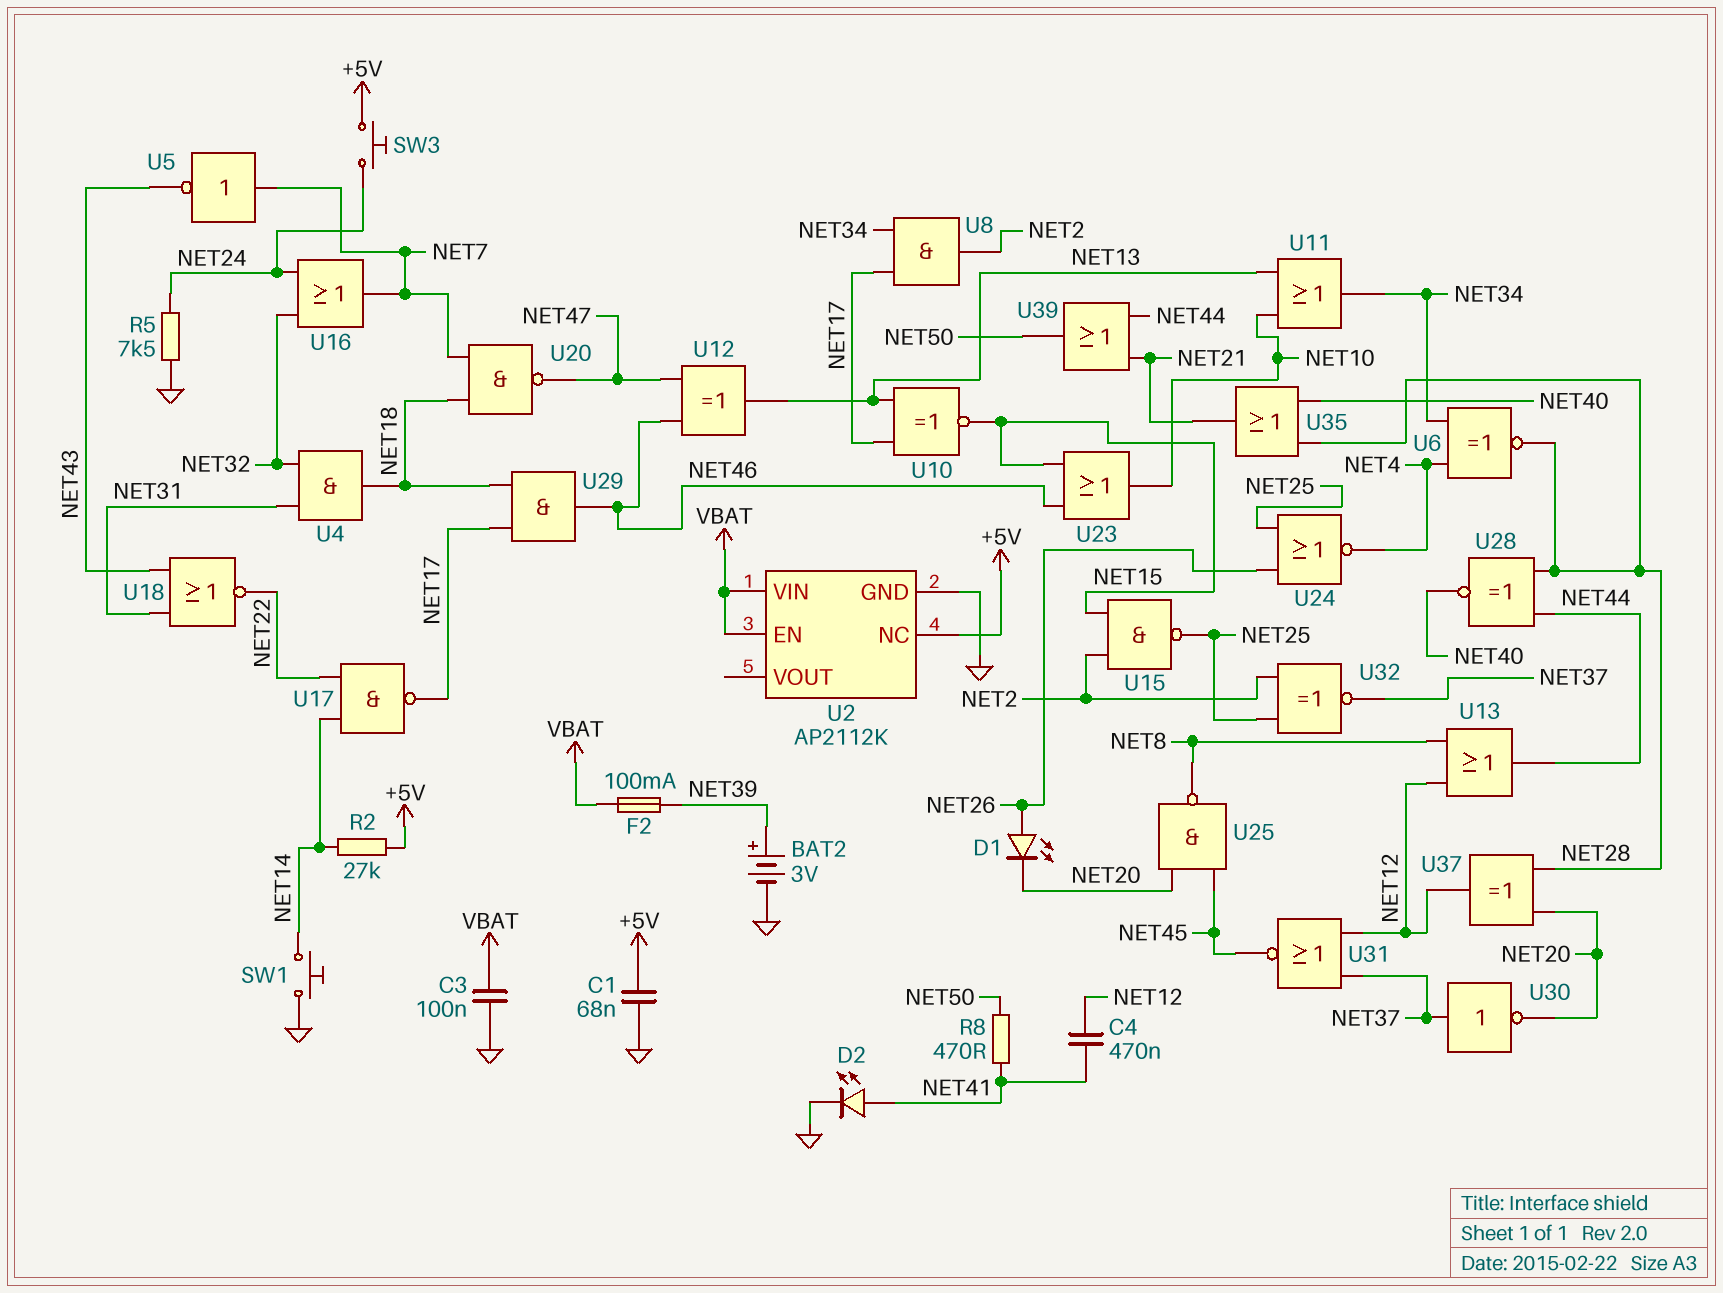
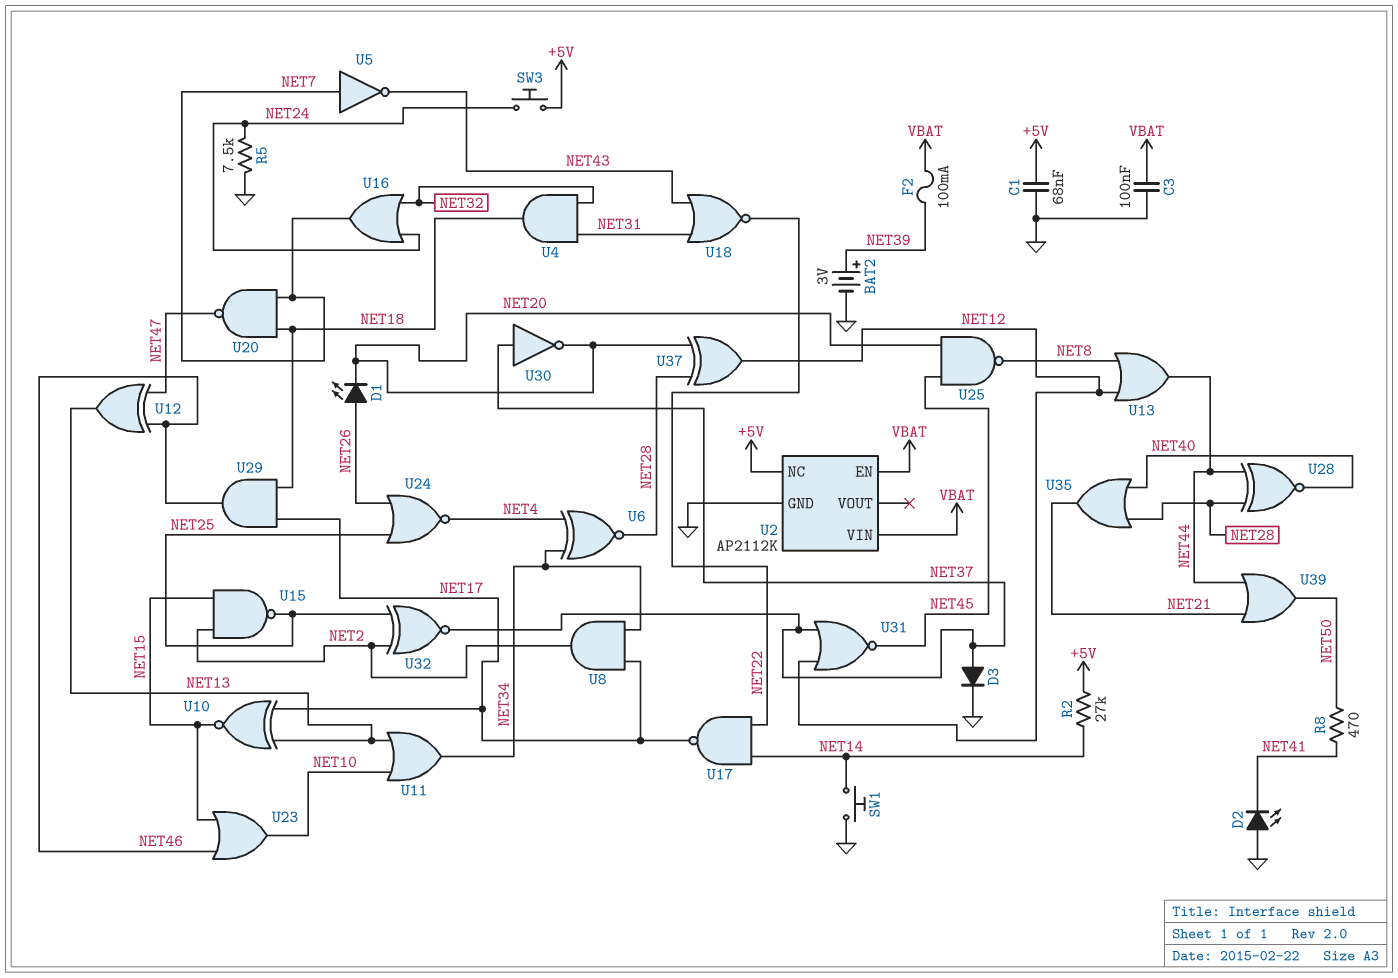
C4: 470nF (NET12, NET41) -> none
D2: LED (A NET41, K GND) -> LED (A GND, K NET41)
D3: none -> diode (A NET37, K GND)

